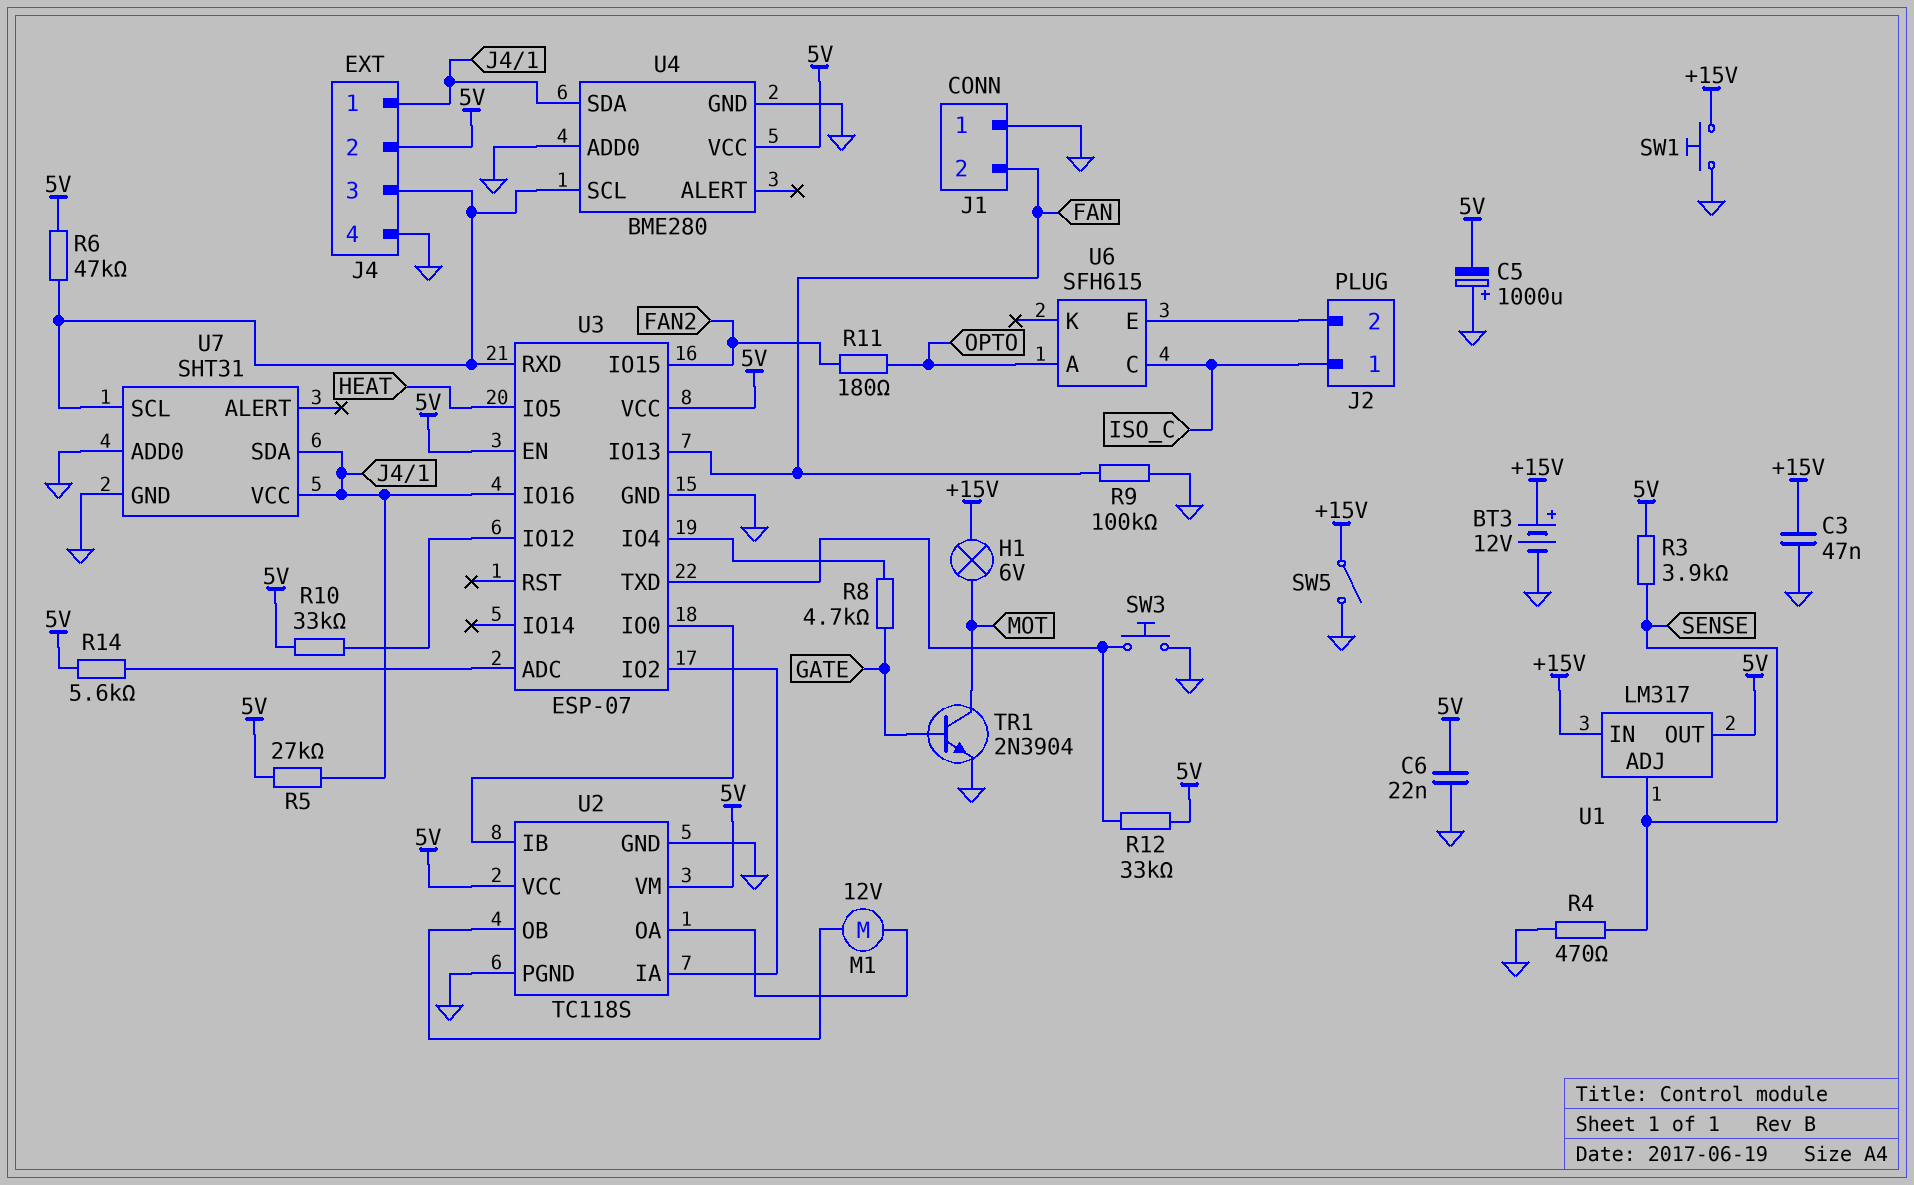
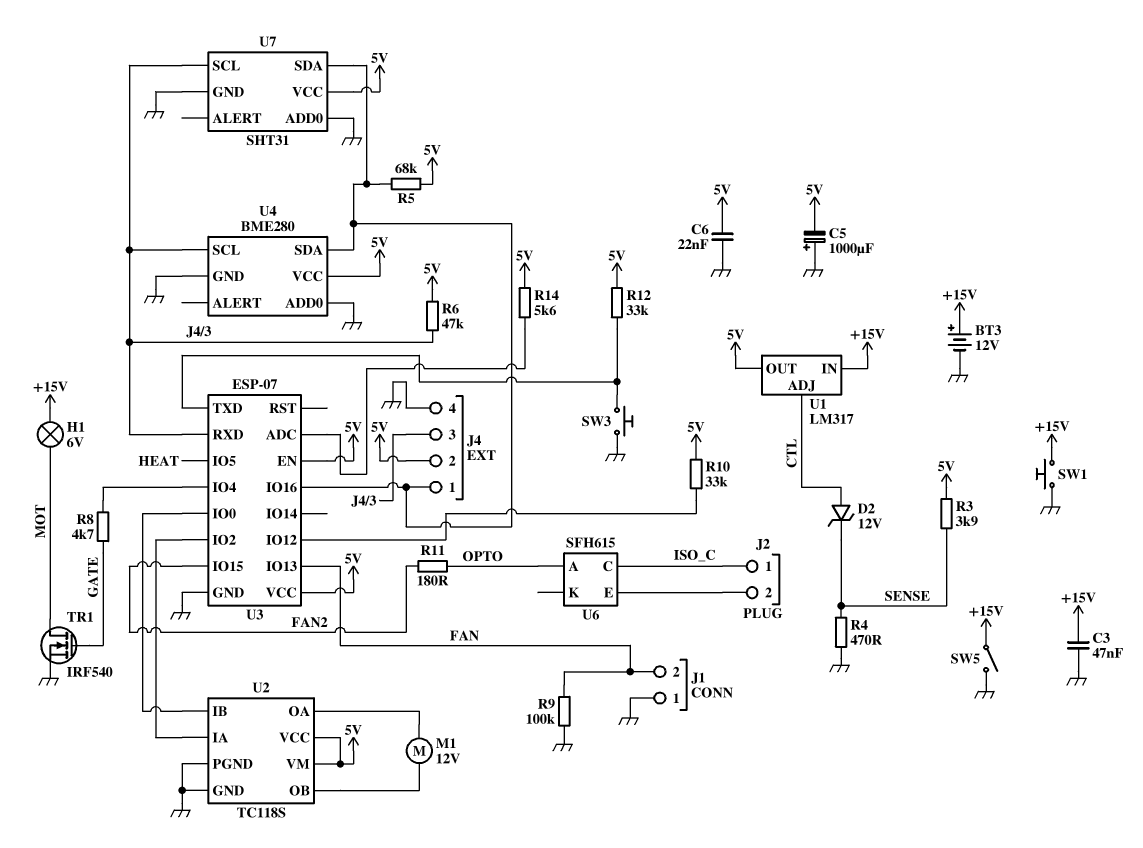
D2: none -> zener 12V (A CTL, K SENSE)
R5: 27k (5V, J4/1) -> 68k (5V, J4/1)
TR1: NPN 2N3904 (B GATE, C MOT, E GND) -> NMOS IRF540 (G GATE, D MOT, S GND)
U1 pin ADJ: SENSE -> CTL
U7 pin VCC: J4/1 -> 5V

